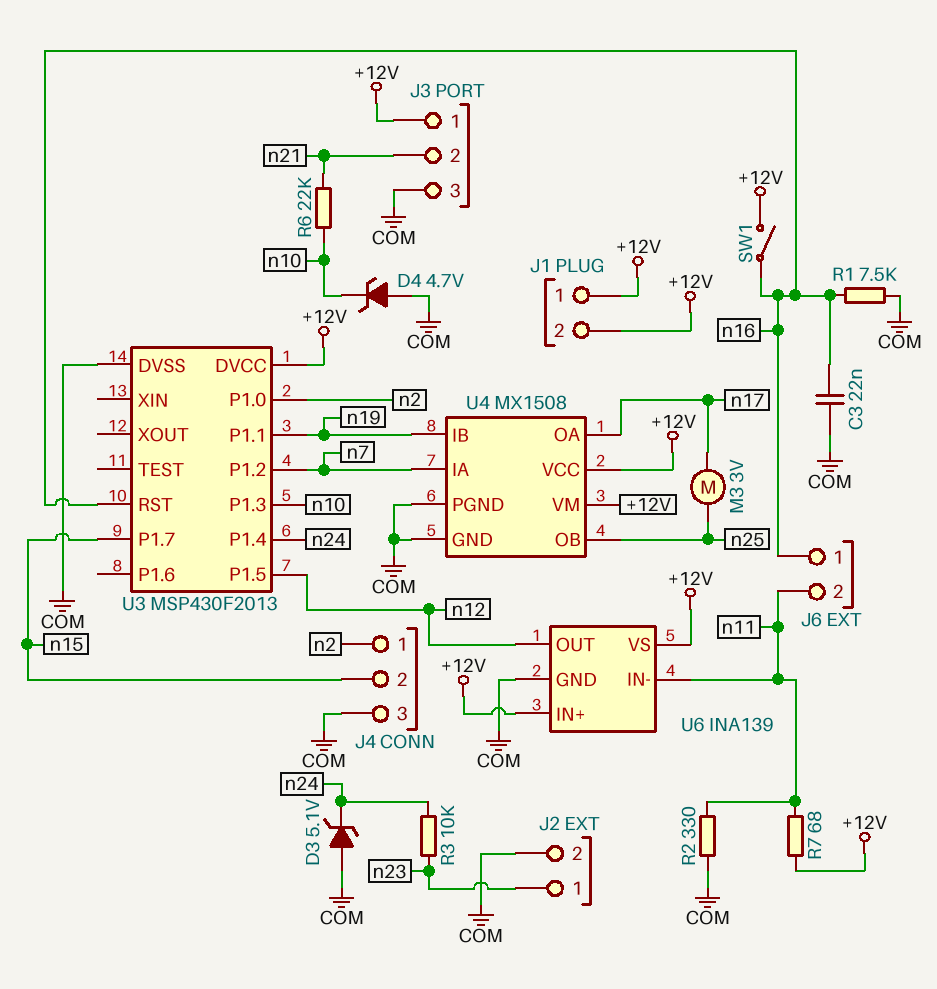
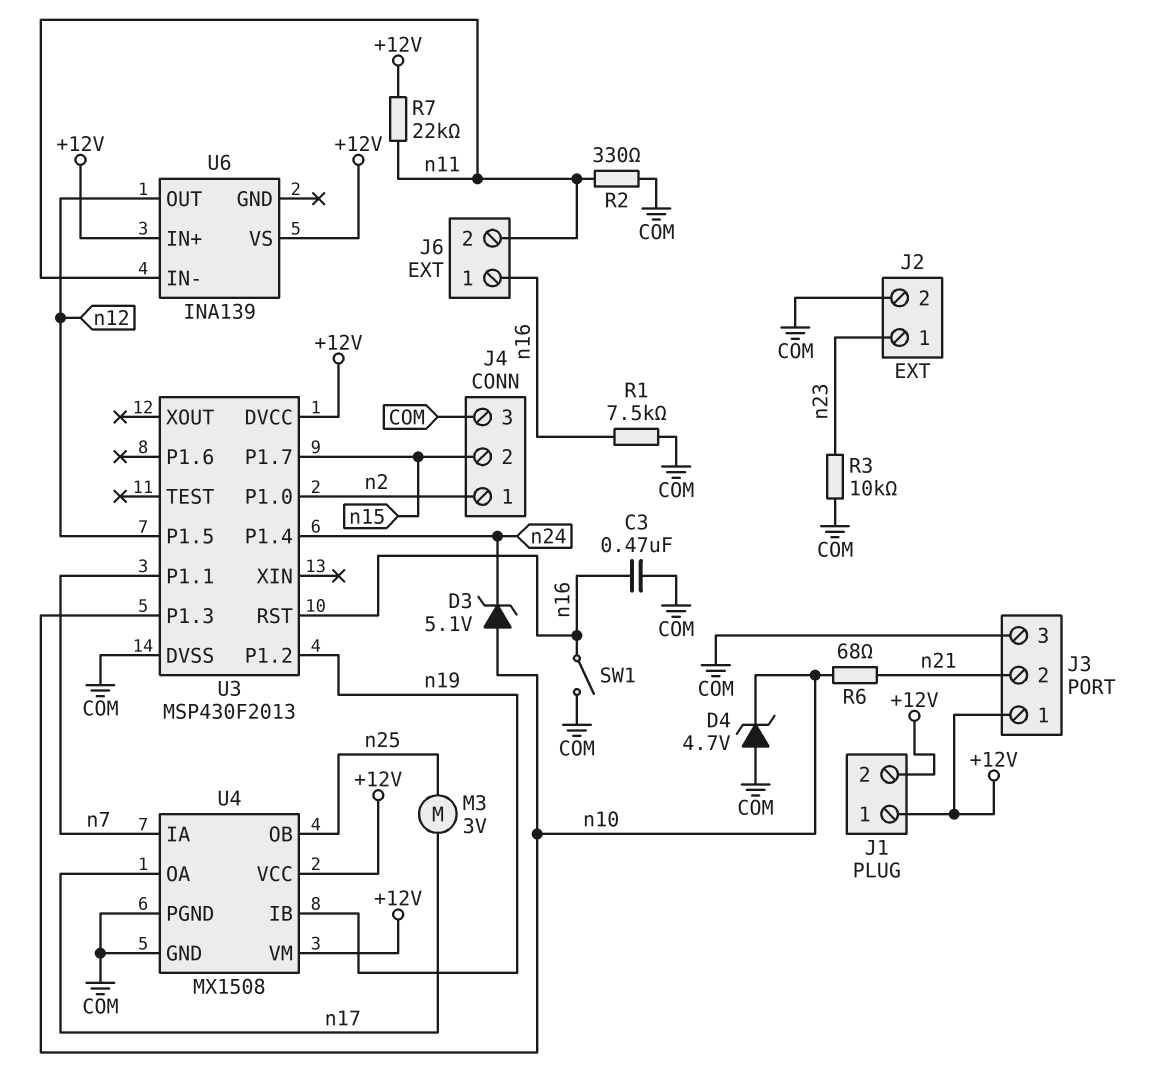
C3: 22nF (COM, n16) -> 470nF (COM, n16)
D3: zener 5.1V (A COM, K n24) -> zener 5.1V (A n10, K n24)
R3: 10k (n23, n24) -> 10k (COM, n23)
R6: 22k (n10, n21) -> 68 (n10, n21)
R7: 68 (+12V, n11) -> 22k (+12V, n11)
SW1: switch (+12V, n16) -> switch (COM, n16)
U3 pin P1.1: n19 -> n7
U3 pin P1.2: n7 -> n19
U6 pin GND: COM -> none

